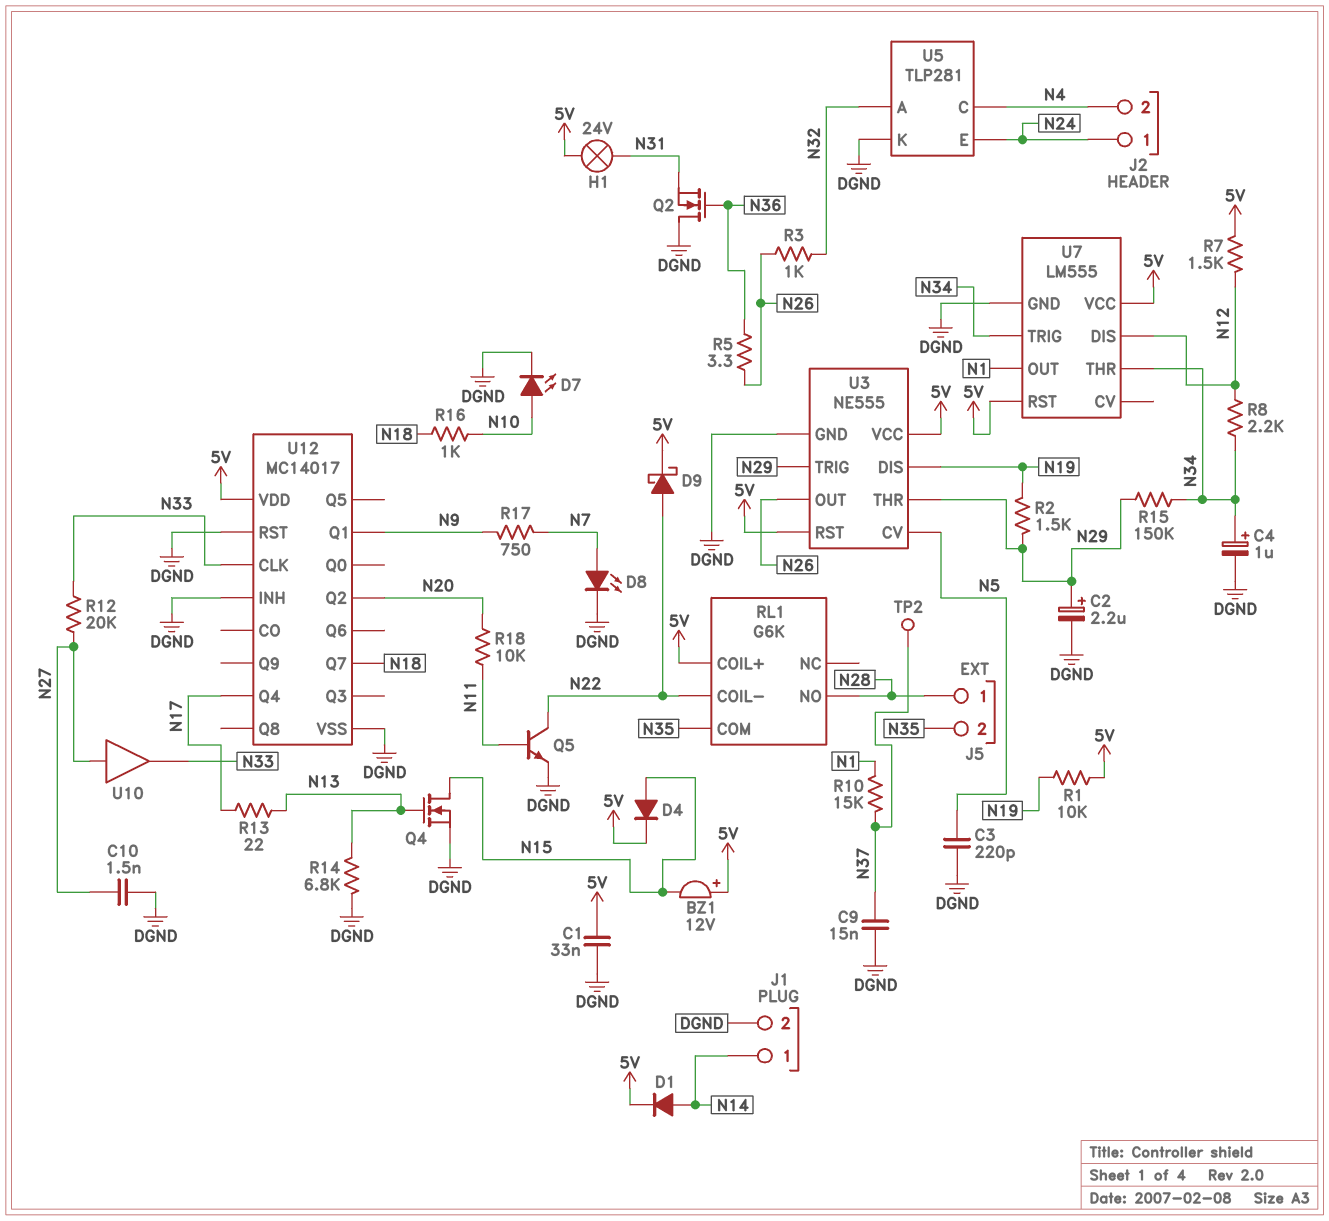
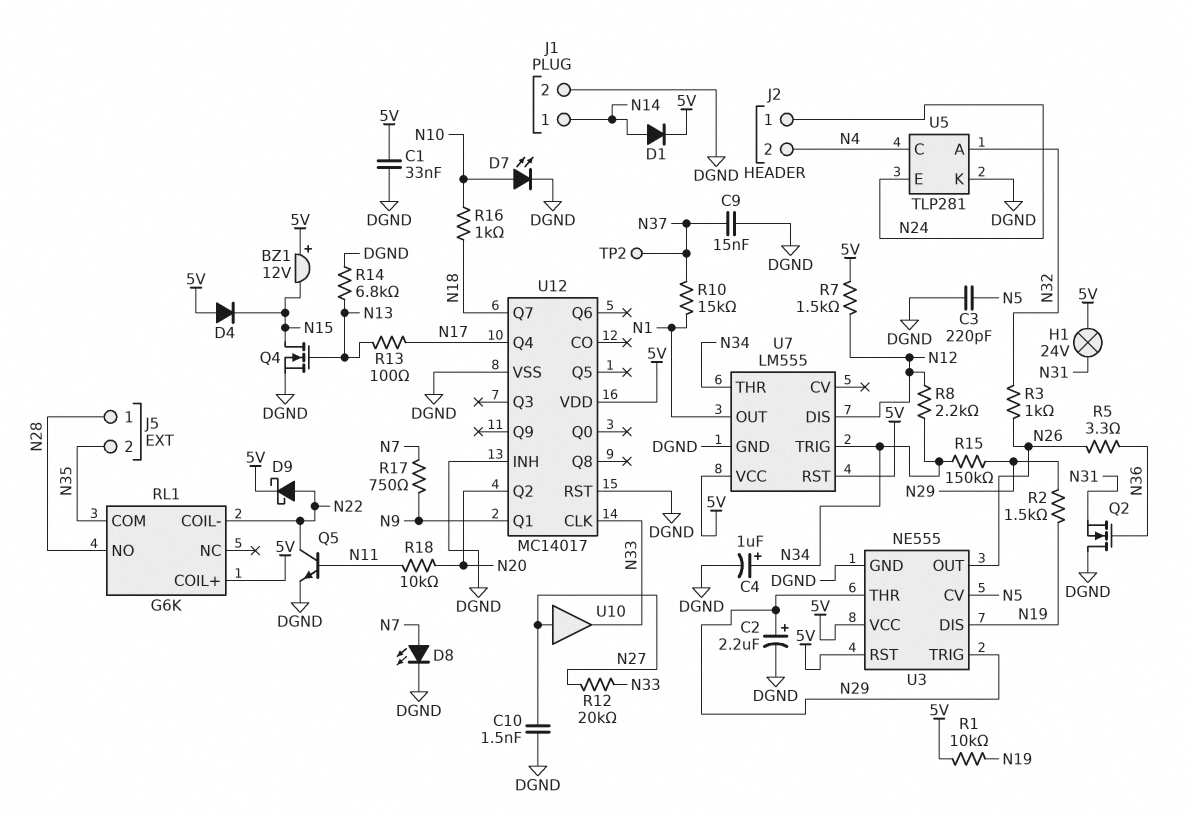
D4: diode (A N15, K 5V) -> diode (A 5V, K N15)
R13: 22 (N13, N17) -> 100 (N13, N17)

